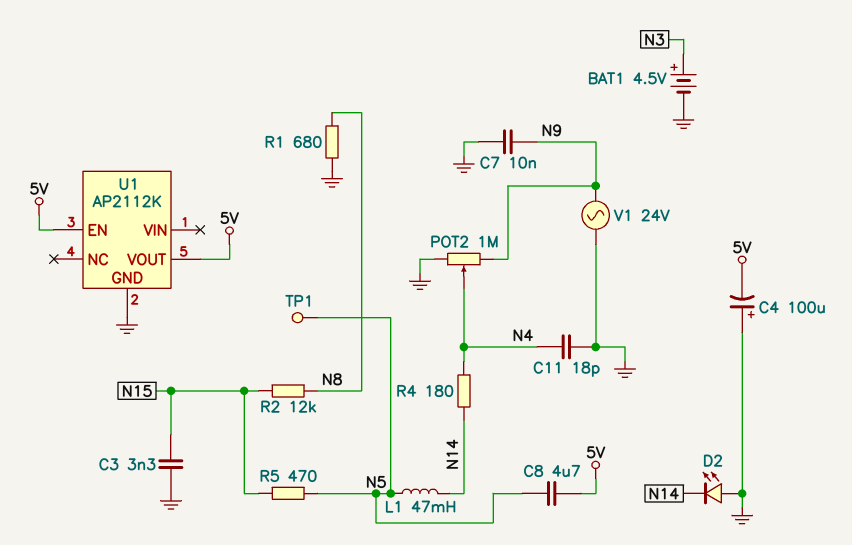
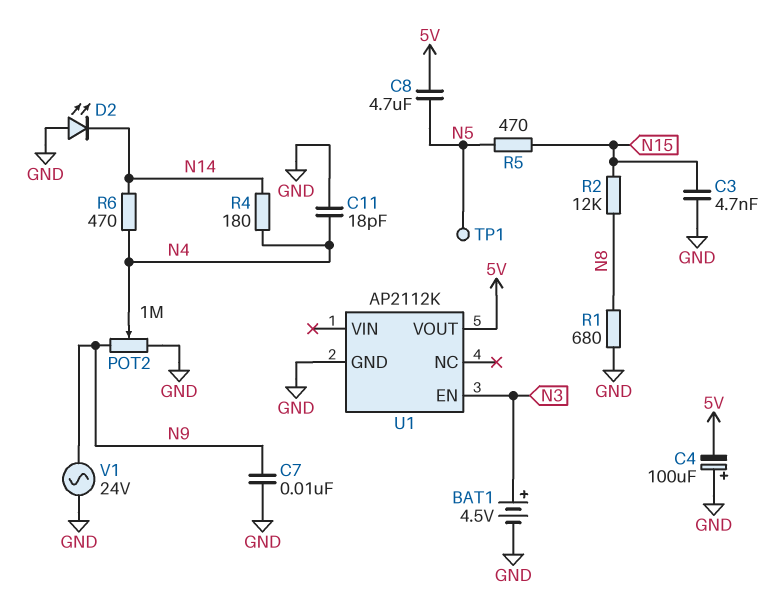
C3: 3.3nF (GND, N15) -> 4.7nF (GND, N15)
L1: 47mH (N5, N14) -> none
R6: none -> 470 (N4, N14)
U1 pin EN: 5V -> N3

